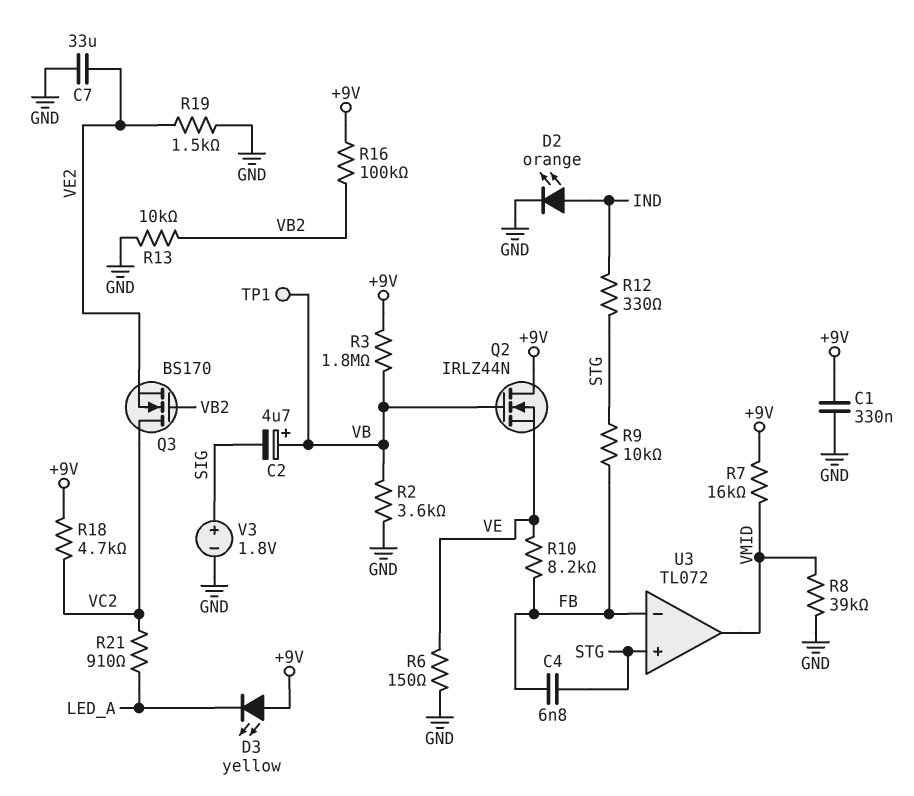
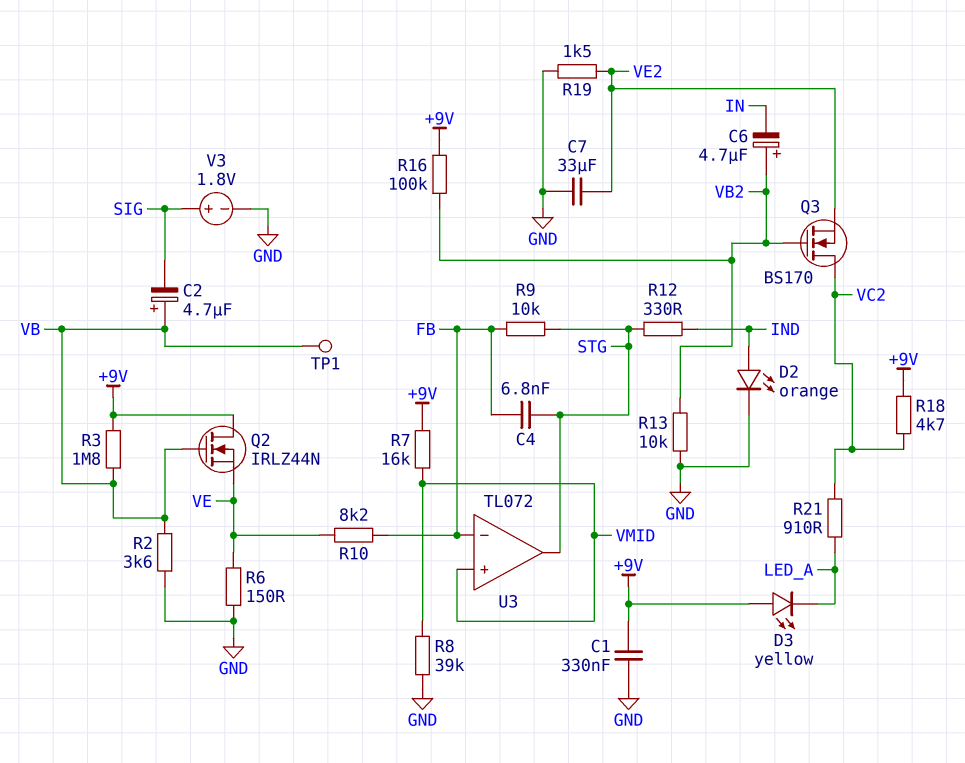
C6: none -> 4.7uF (plus VB2, minus IN)
U3 pin in+: STG -> VMID
U3 pin out: VMID -> STG

